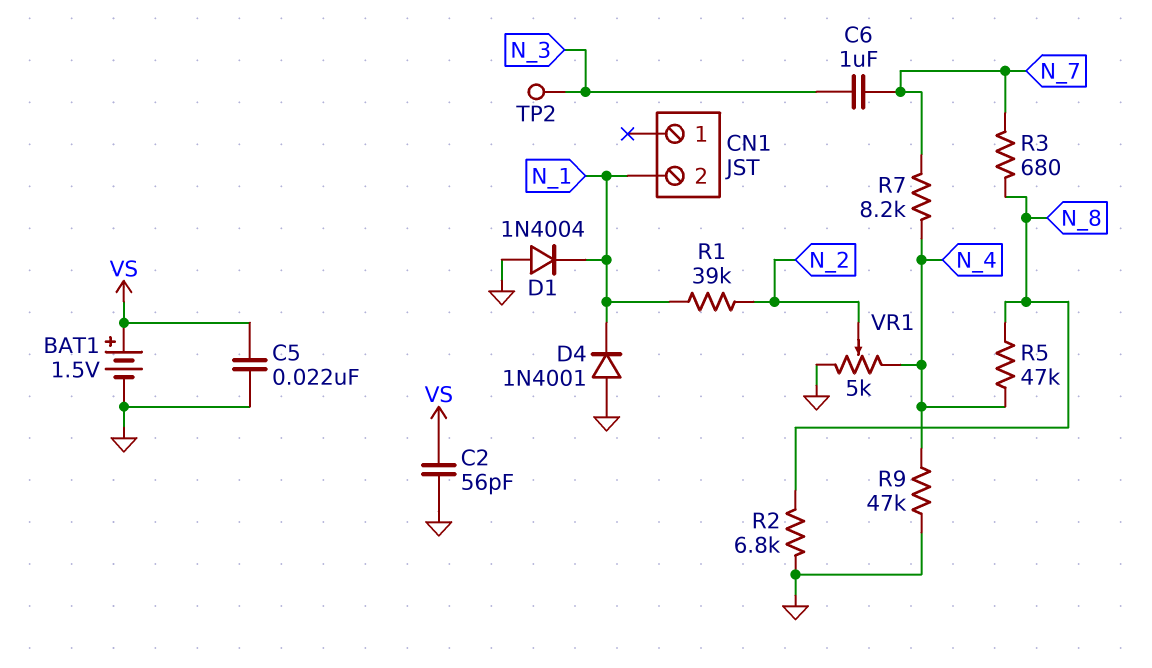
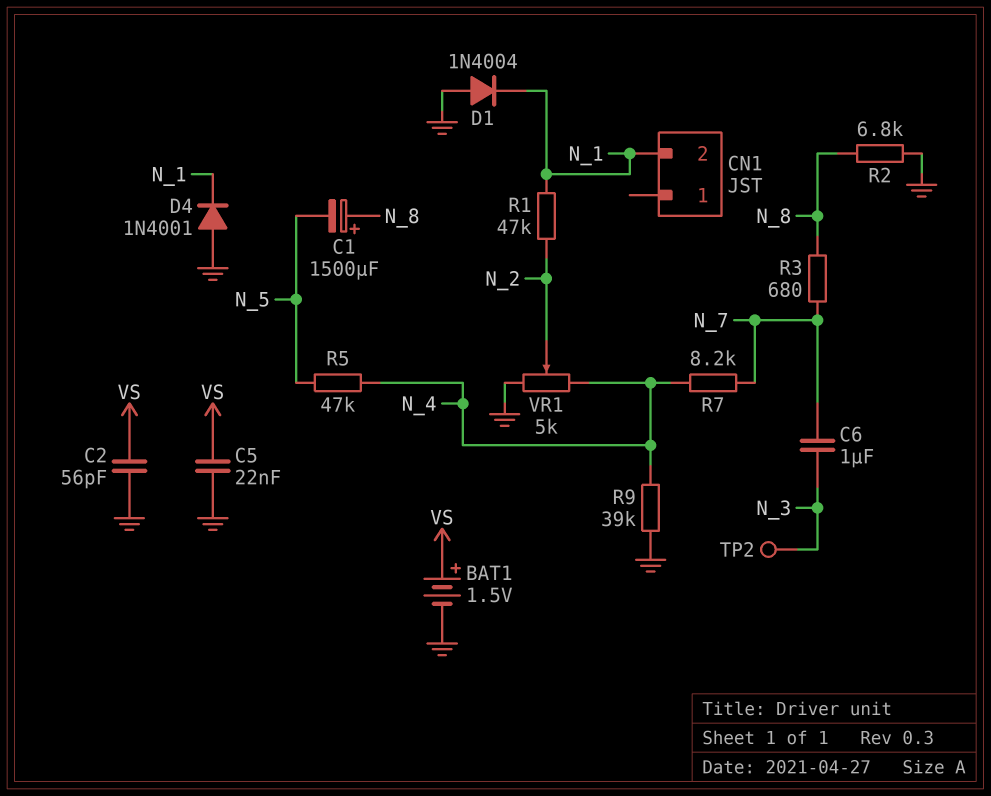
C1: none -> 1500uF (plus N_8, minus N_5)
R1: 39k (N_1, N_2) -> 47k (N_1, N_2)
R5: 47k (N_4, N_8) -> 47k (N_4, N_5)
R9: 47k (GND, N_4) -> 39k (GND, N_4)

